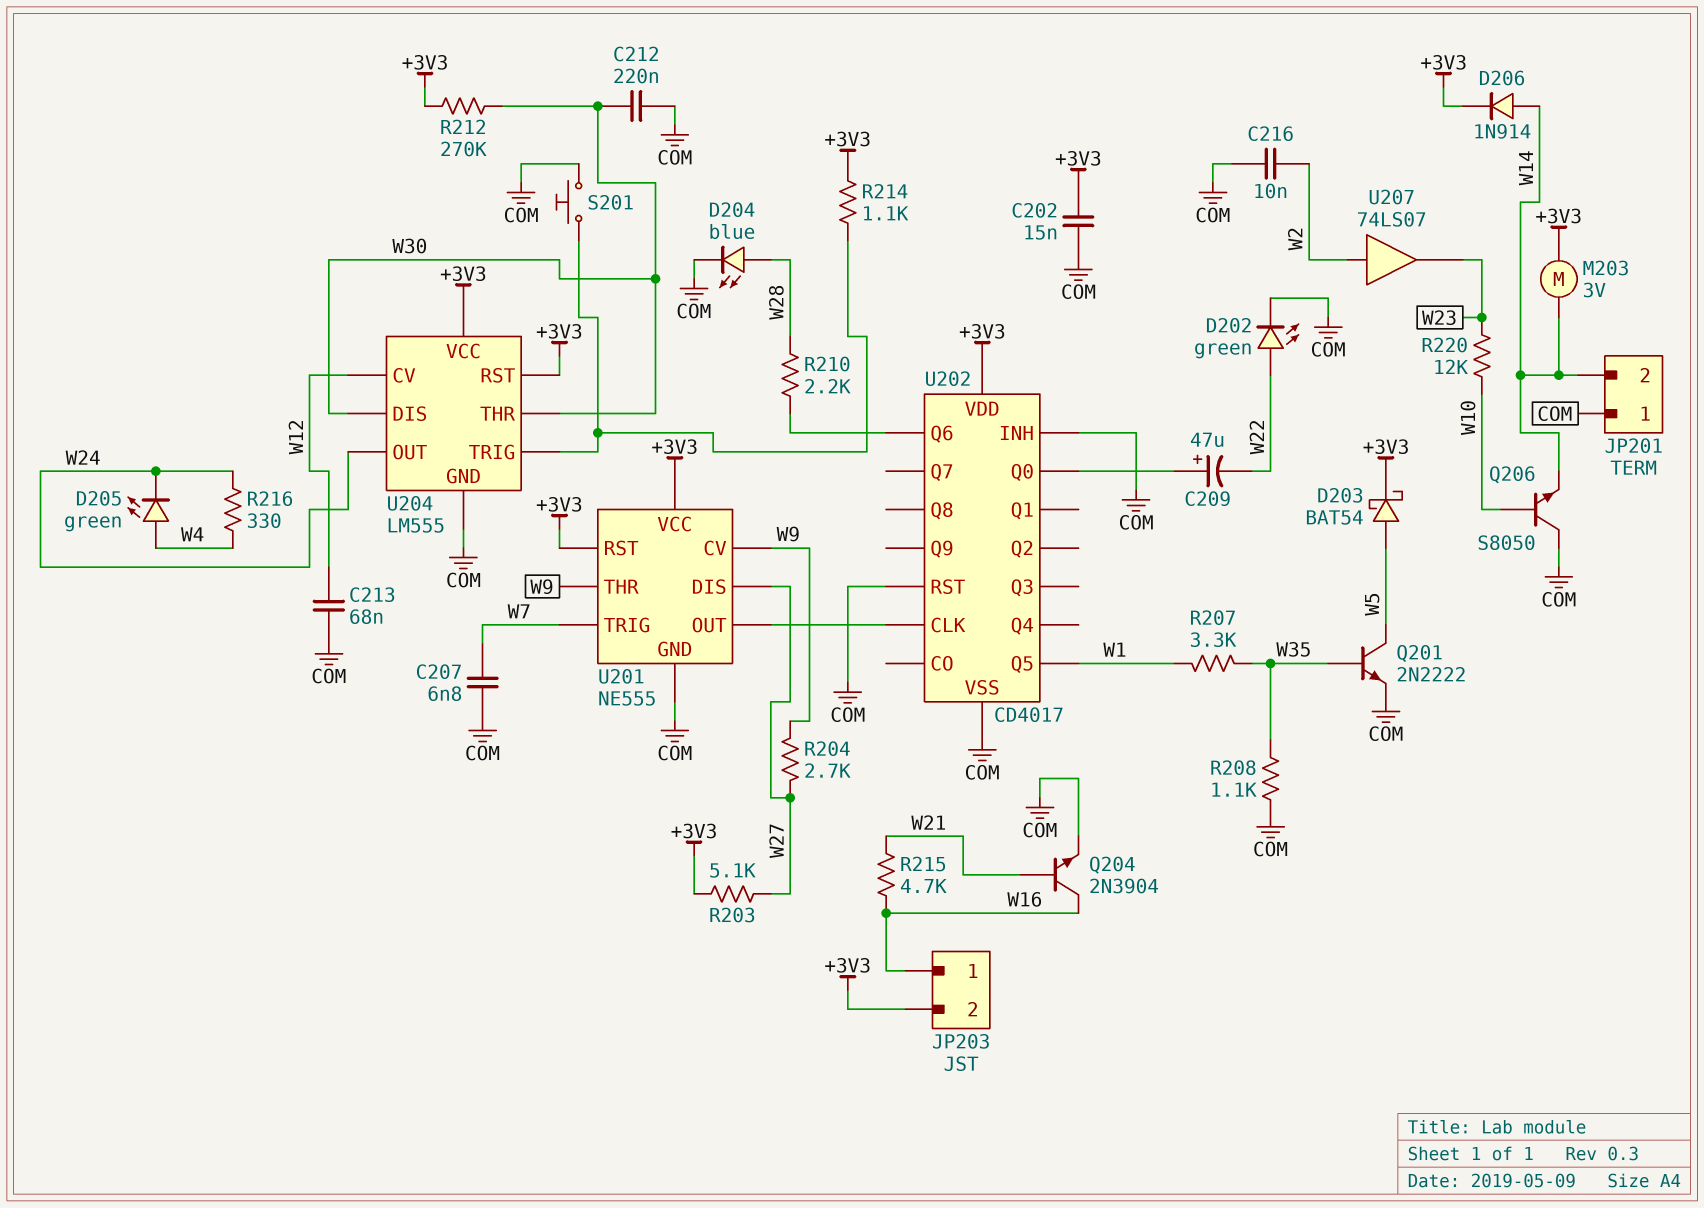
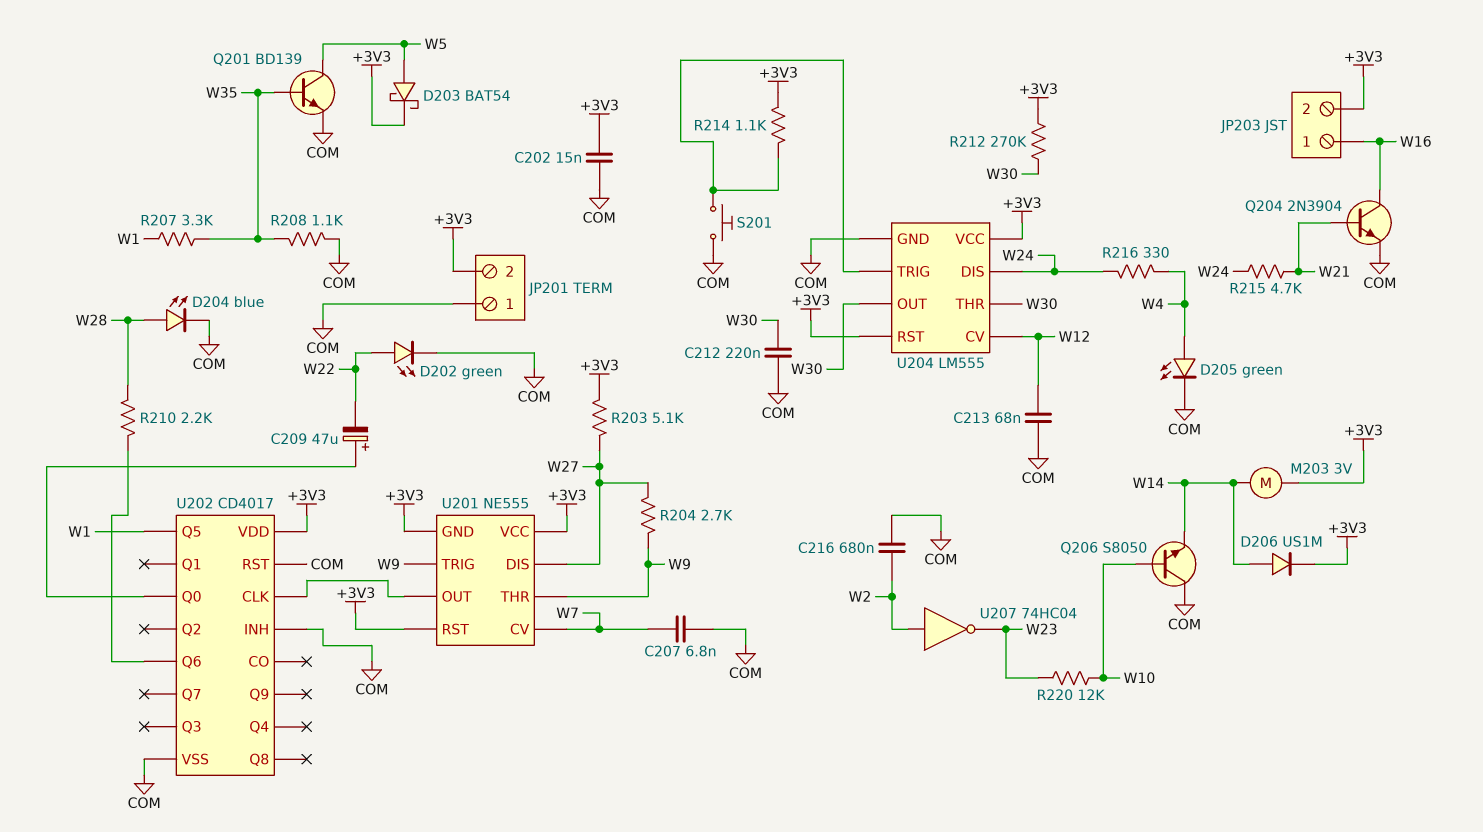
C216: 10nF (COM, W2) -> 680nF (COM, W2)
D205: LED green (A W4, K W24) -> LED green (A W4, K COM)
D206: diode 1N914 (A W14, K +3V3) -> diode US1M (A W14, K +3V3)
JP201 pin 2: W14 -> +3V3
Q201: NPN 2N2222 (B W35, C W5, E COM) -> NPN BD139 (B W35, C W5, E COM)
R215: 4.7k (W16, W21) -> 4.7k (W21, W24)
U201 pin CV: W9 -> W7
U201 pin GND: COM -> +3V3
U201 pin TRIG: W7 -> W9
U204 pin DIS: W30 -> W24
U204 pin OUT: W24 -> W30
U207: buffer 74LS07 (in W2, out W23) -> NOT 74HC04 (in W2, out W23)

